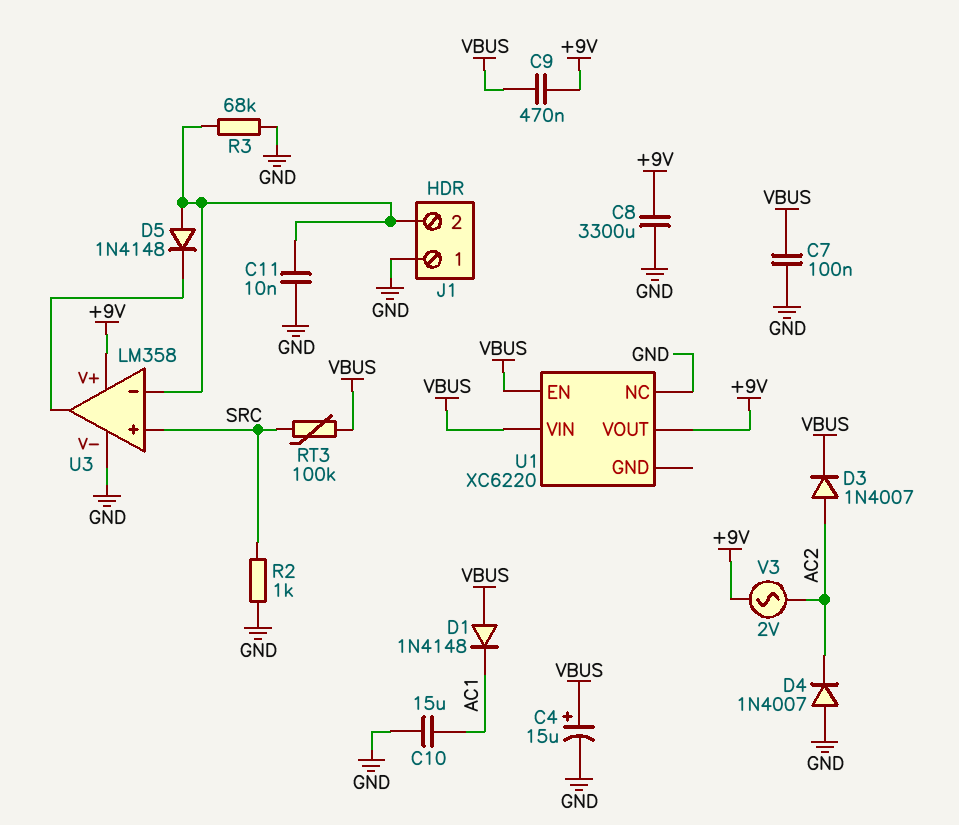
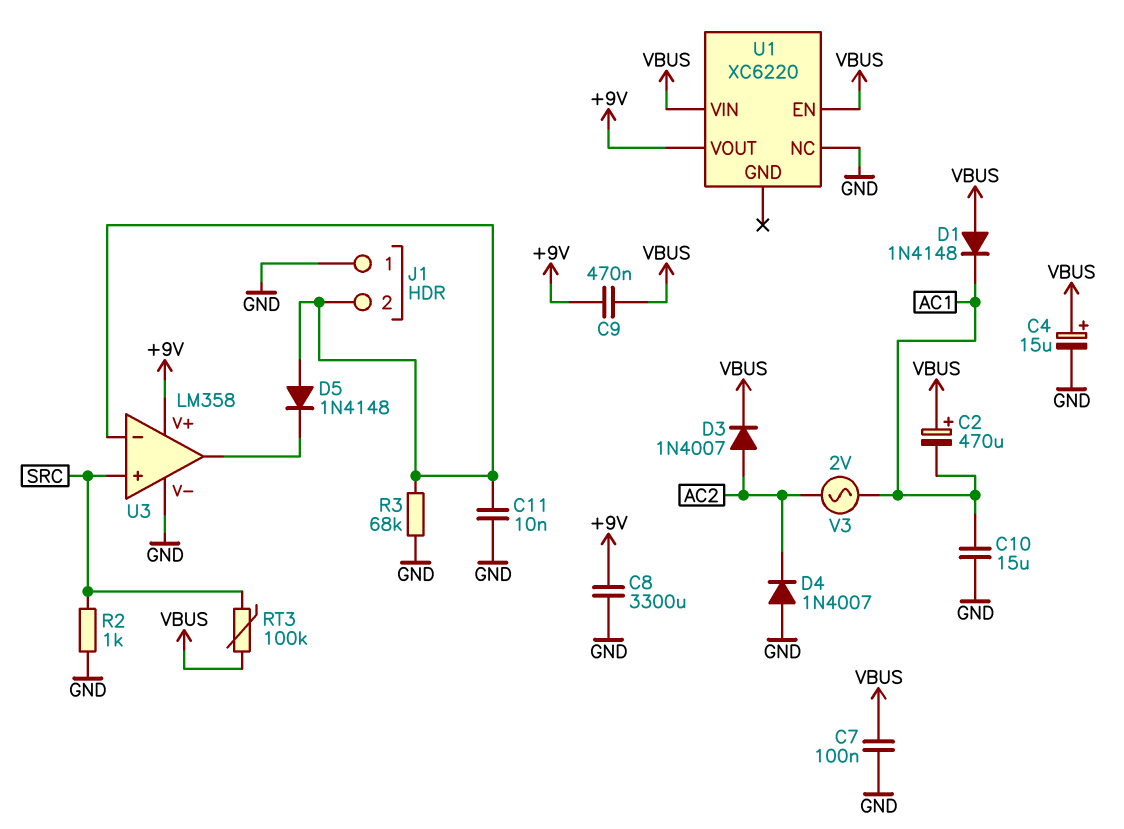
C2: none -> 470uF (plus VBUS, minus AC1)
V3: AC 2V (+9V, AC2) -> AC 2V (AC1, AC2)

